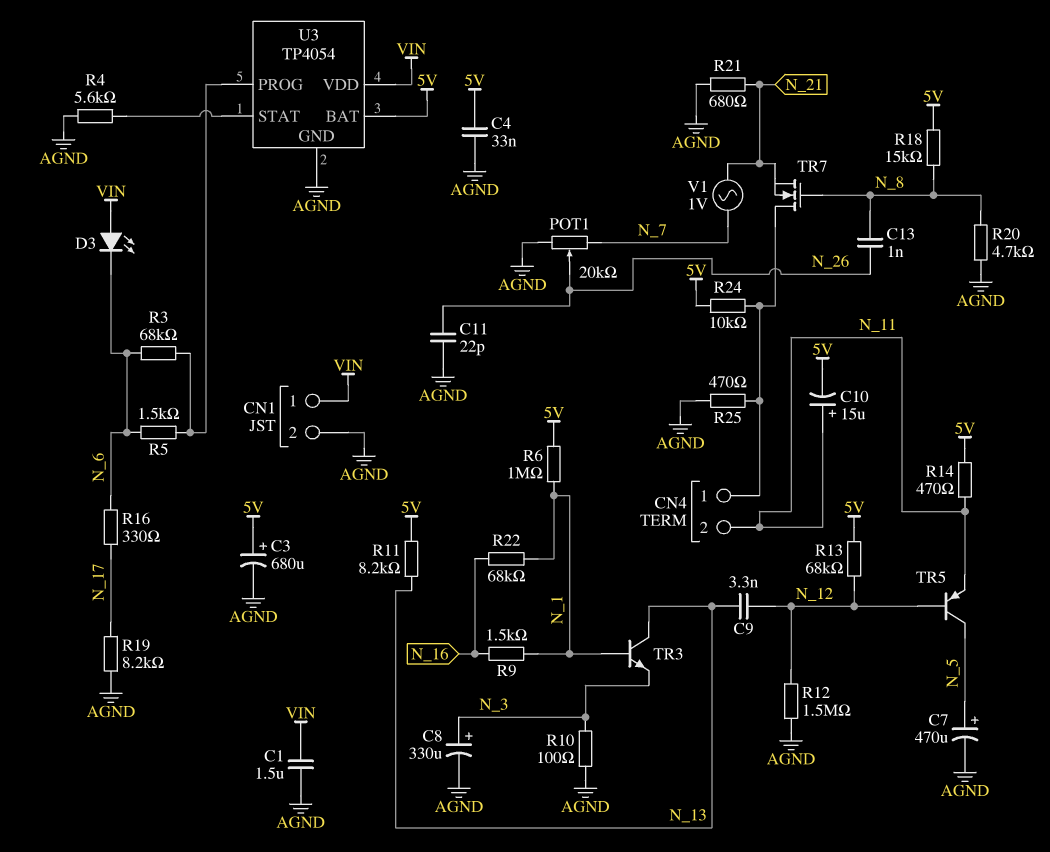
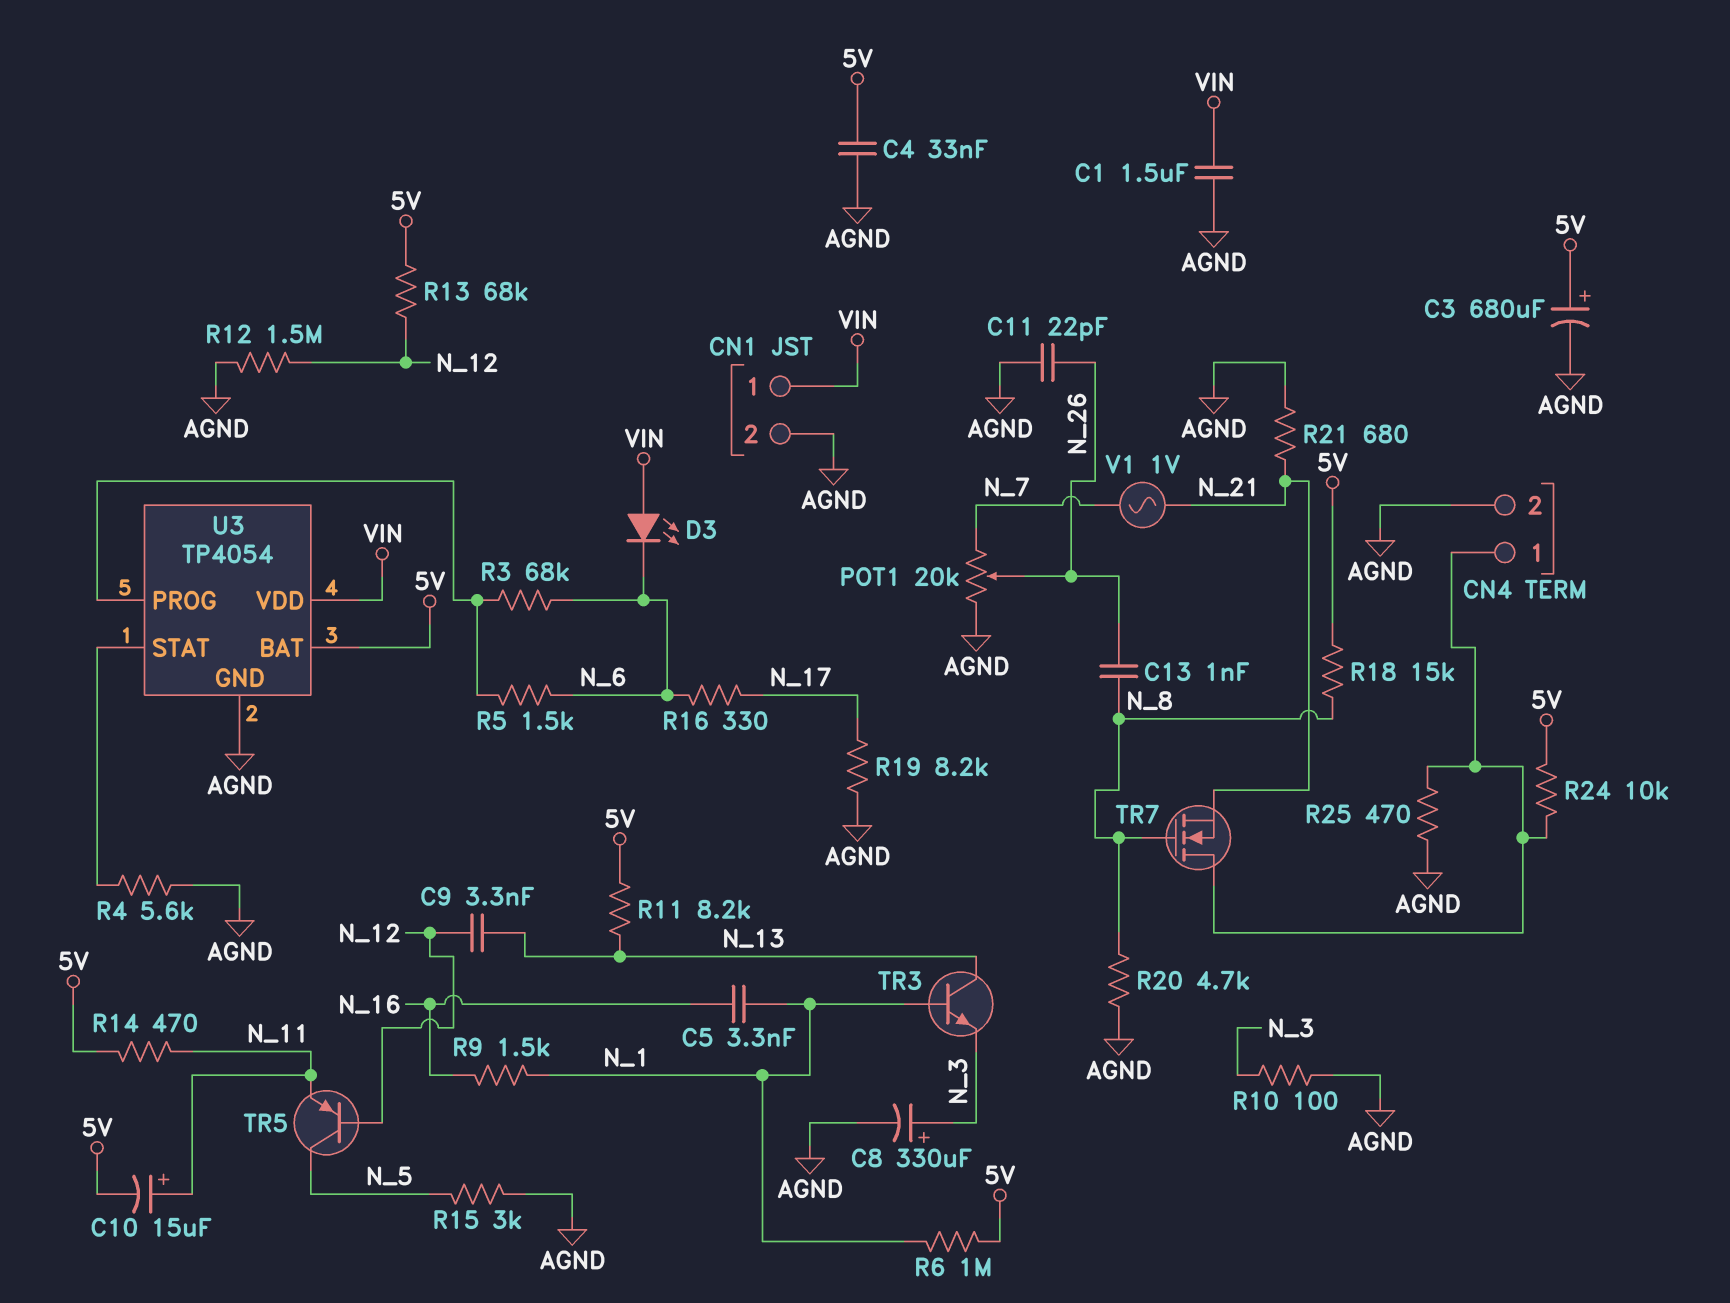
C5: none -> 3.3nF (N_1, N_16)
C7: 470uF (plus N_5, minus AGND) -> none
CN4 pin 2: N_11 -> AGND
R15: none -> 3k (AGND, N_5)
R22: 68k (N_1, N_16) -> none

